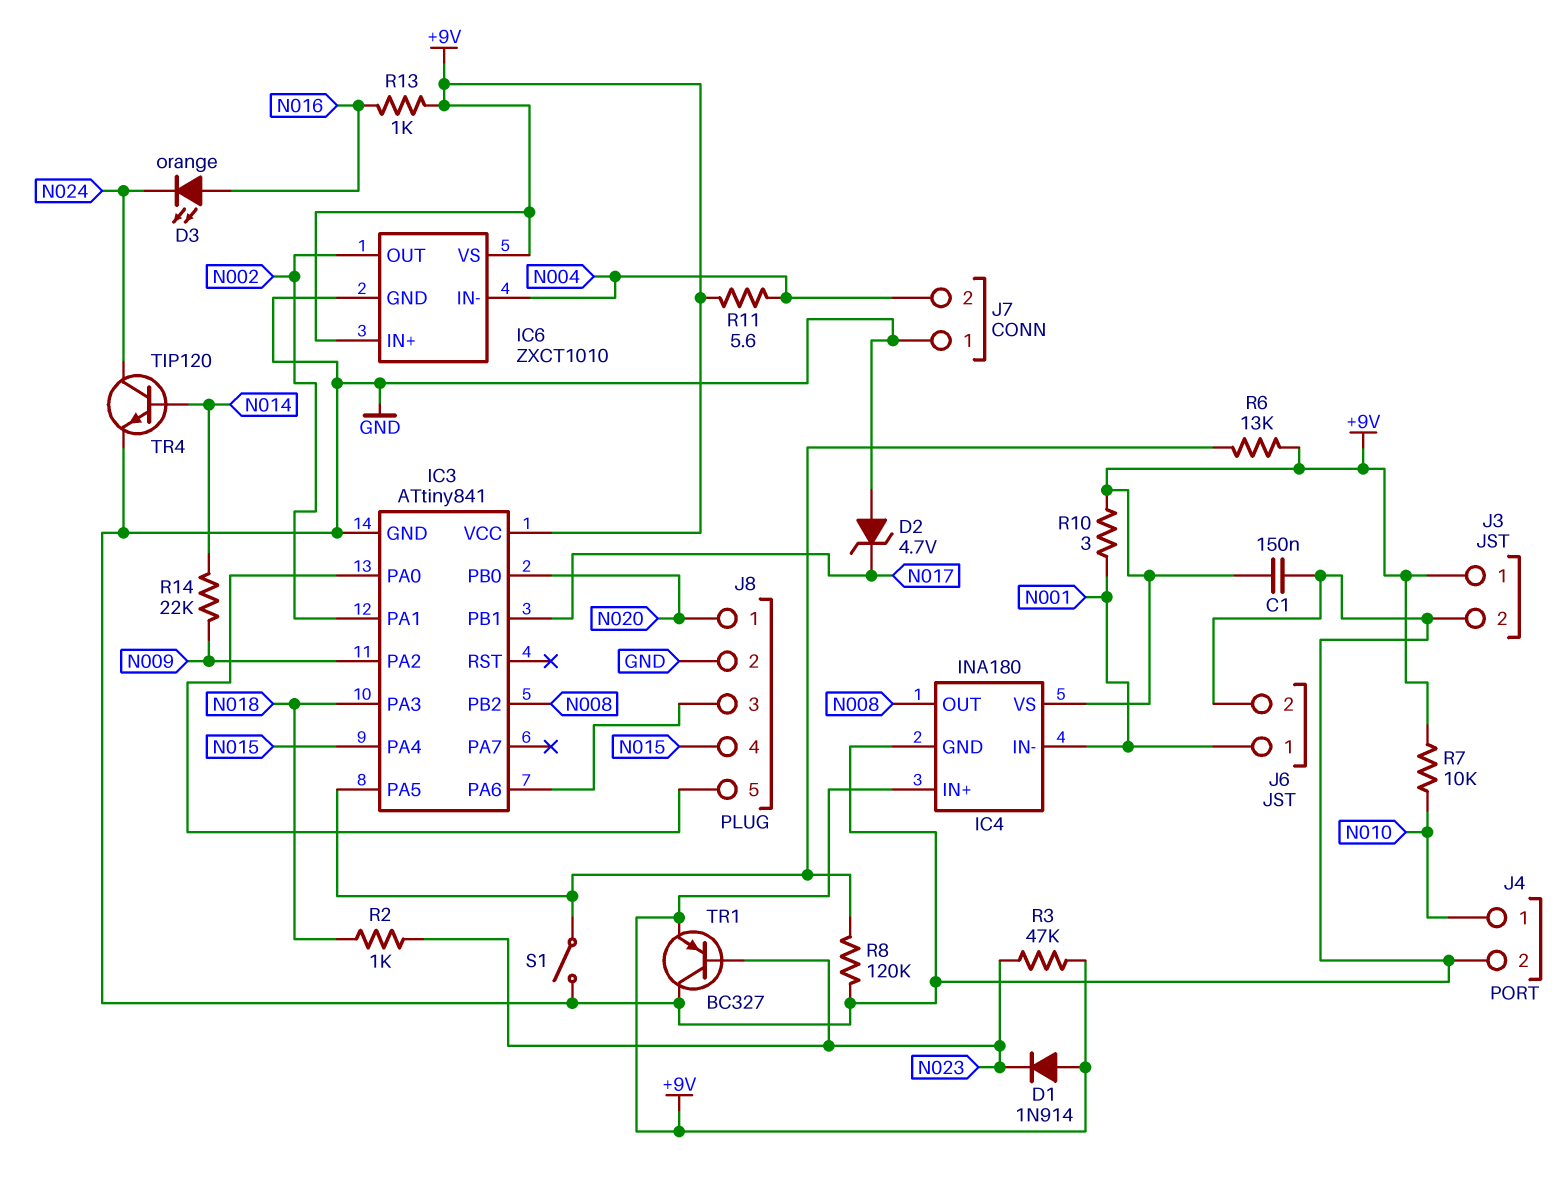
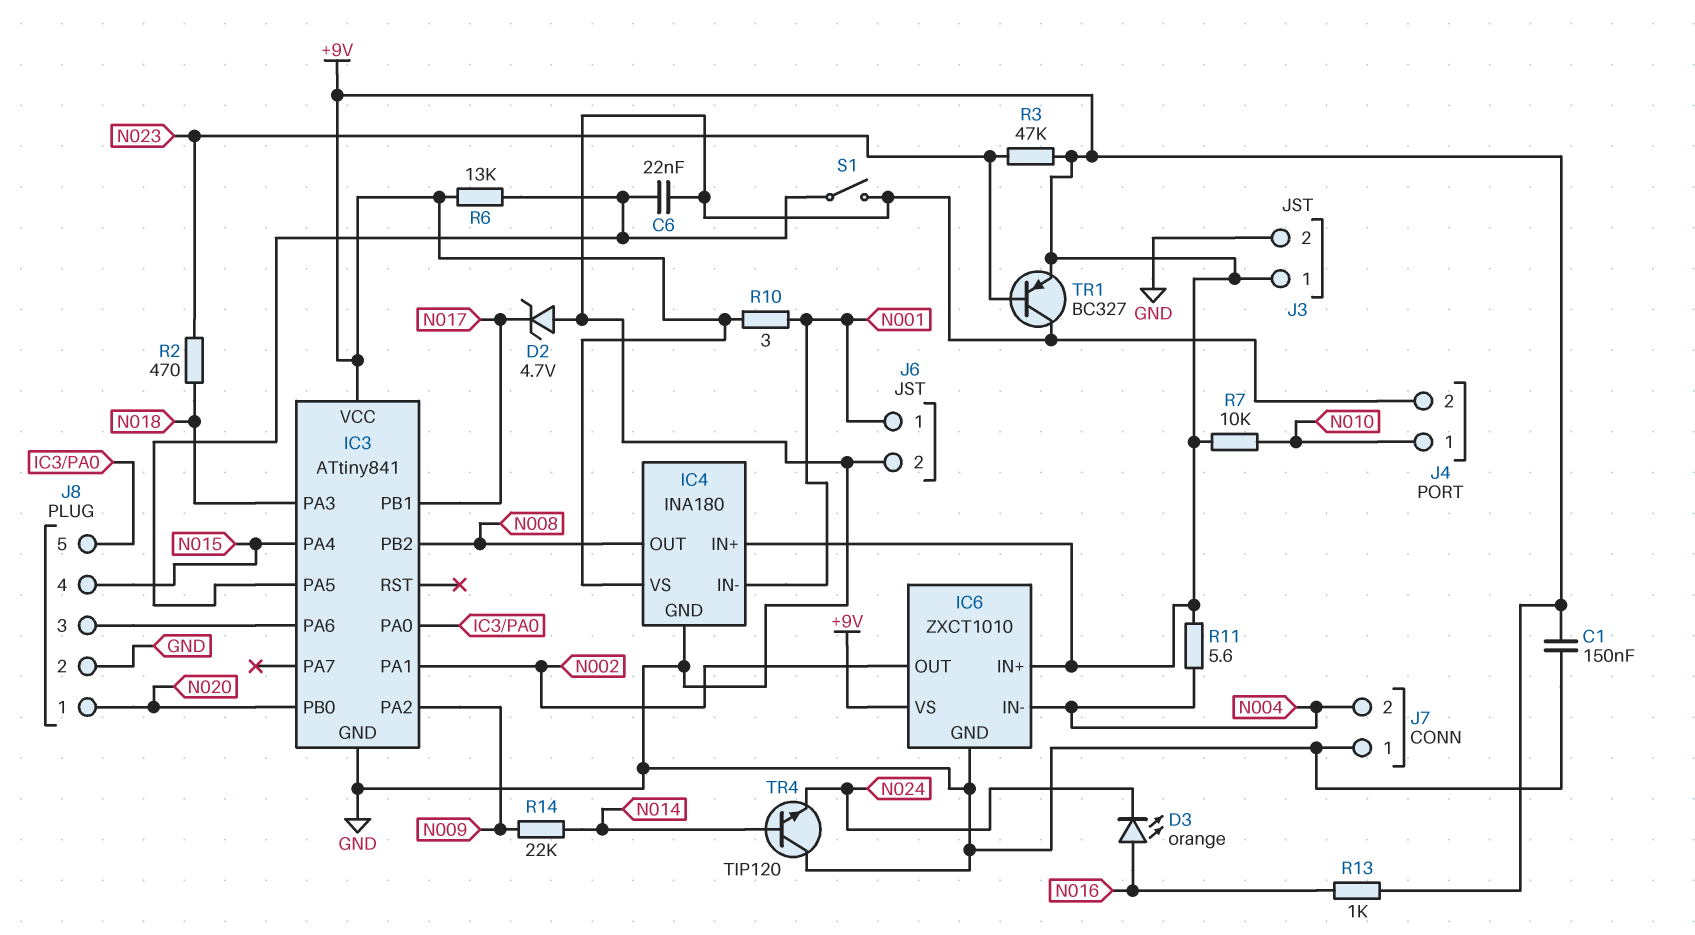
C6: none -> 22nF (GND, IC3/PA5)
D1: diode 1N914 (A +9V, K N023) -> none
R2: 1k (N018, N023) -> 470 (N018, N023)
R8: 120k (GND, IC3/PA5) -> none
TR4: NPN TIP120 (B N014, C N024, E GND) -> NPN TIP120 (B N014, C GND, E N024)

